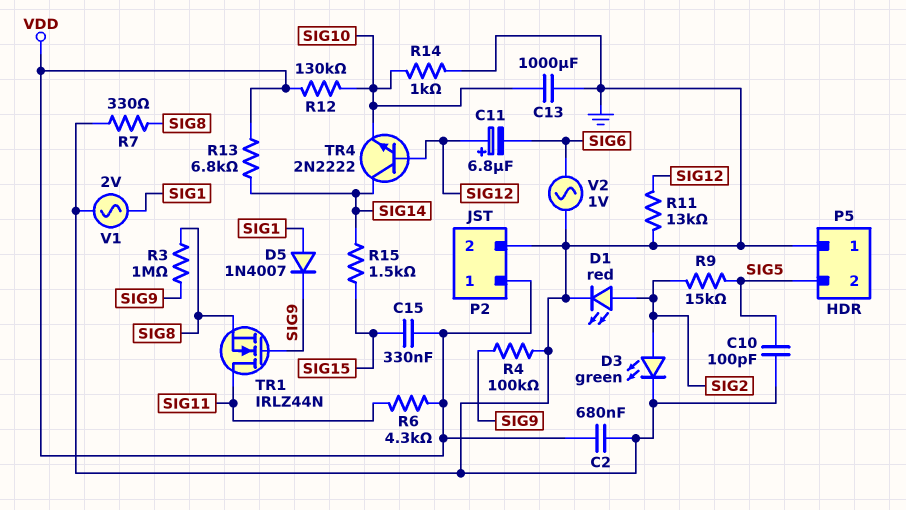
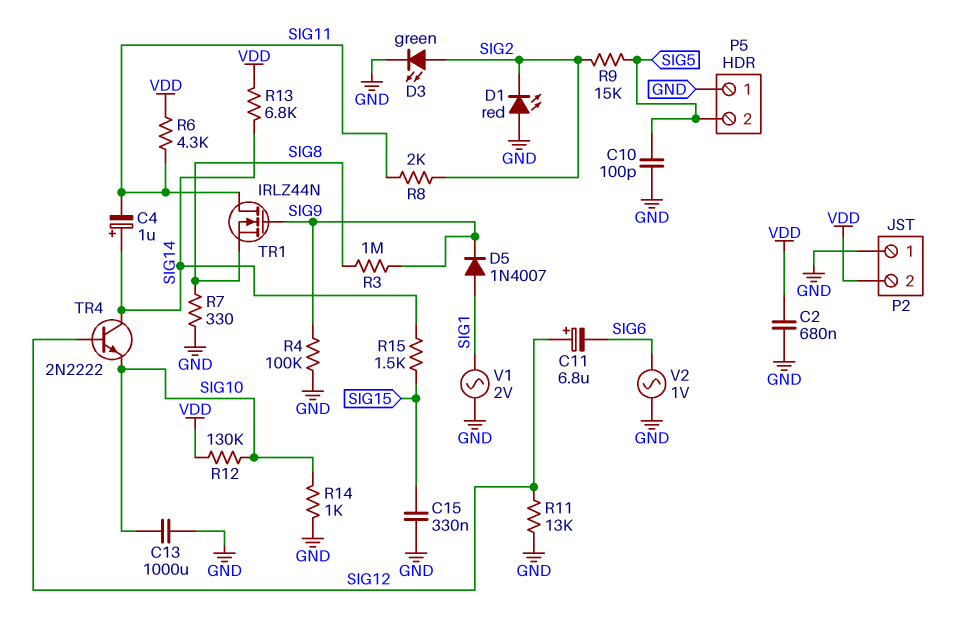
C4: none -> 1uF (plus SIG14, minus SIG11)
C15: 330nF (SIG15, VDD) -> 330nF (GND, SIG15)
D1: LED red (A SIG2, K GND) -> LED red (A GND, K SIG2)
P2 pin 1: VDD -> GND
P2 pin 2: GND -> VDD
R8: none -> 2k (SIG2, SIG11)

